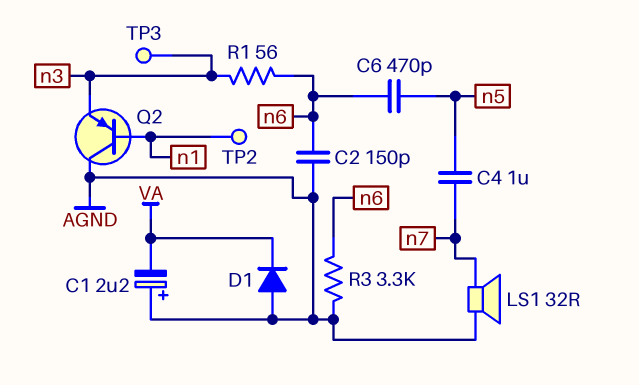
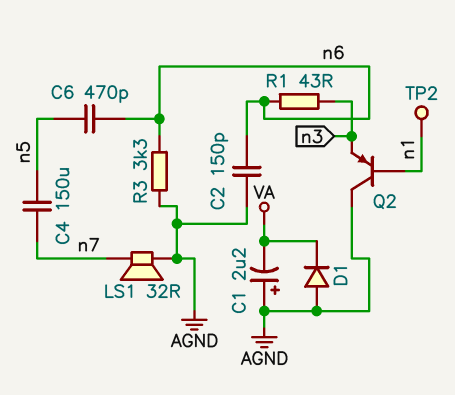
C4: 1uF (n5, n7) -> 150uF (n5, n7)
R1: 56 (n3, n6) -> 43 (n3, n6)
TP3: test point (n3) -> none

